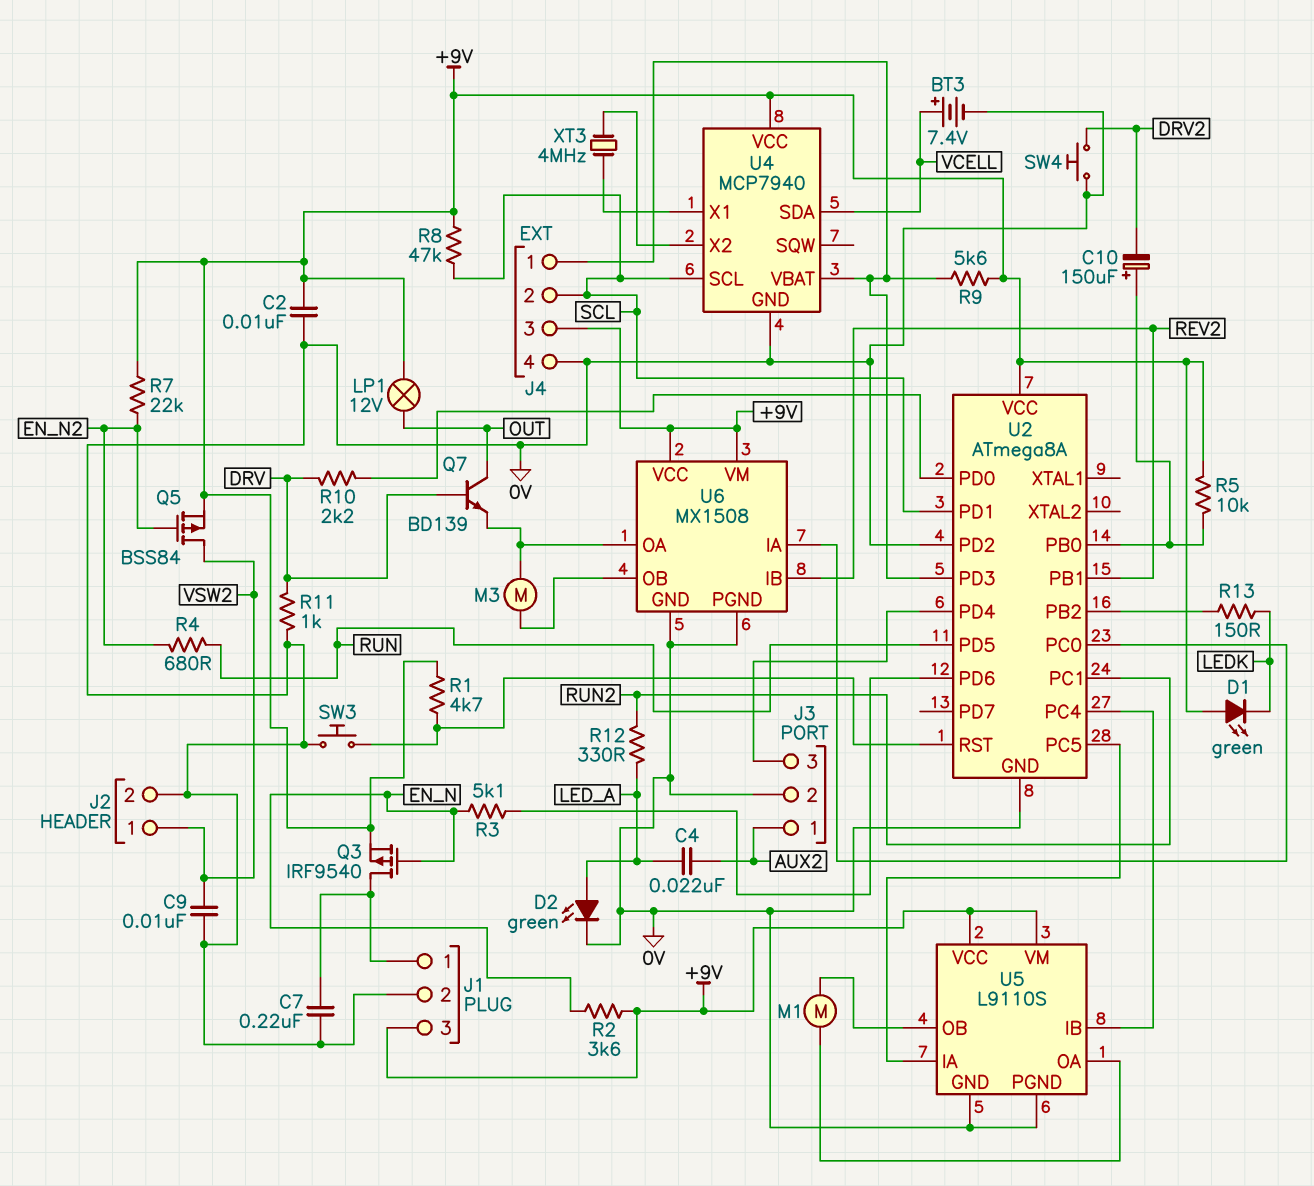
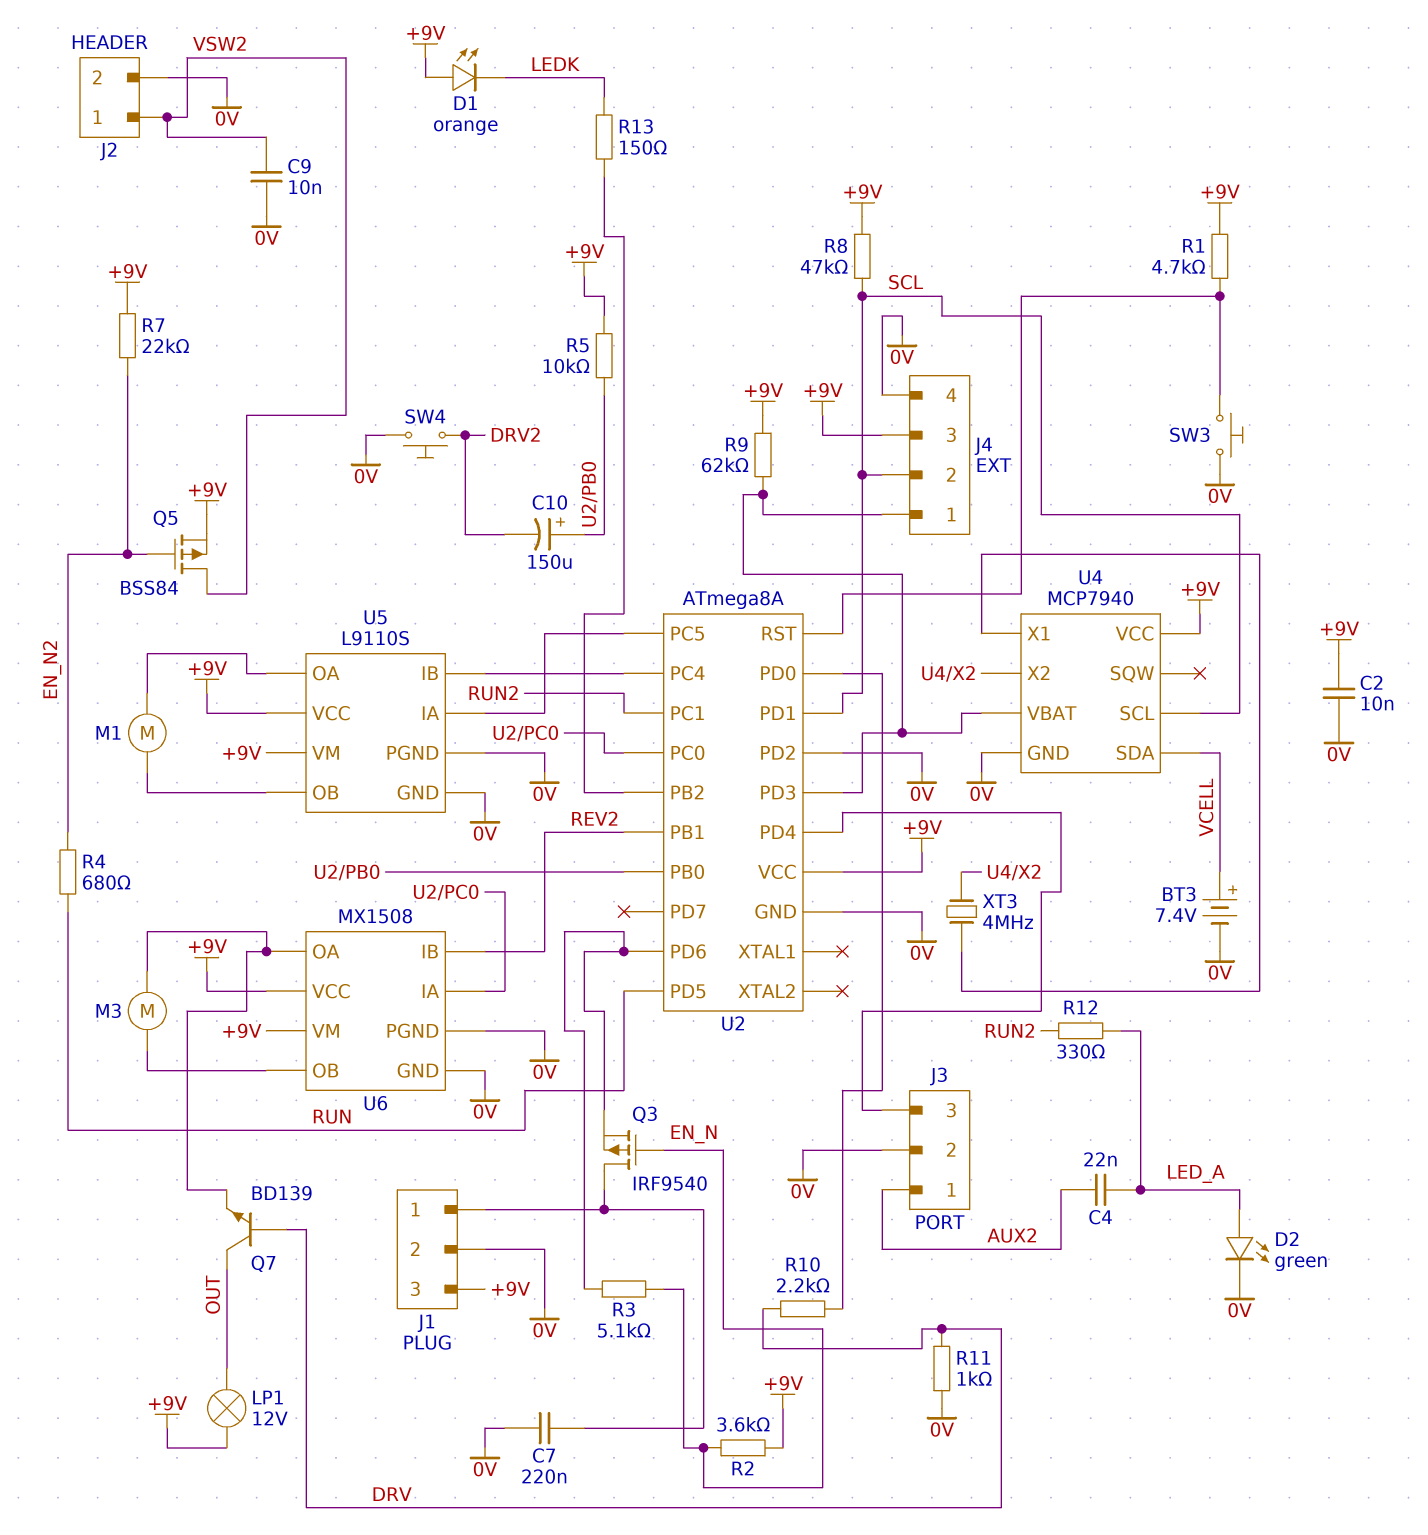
D1: LED green (A +9V, K LEDK) -> LED orange (A +9V, K LEDK)
Q3: PMOS IRF9540 (G EN_N, D J1/1, S +9V) -> PMOS IRF9540 (G EN_N, D J1/1, S U2/PD6)
R9: 5.6k (+9V, J4/1) -> 62k (+9V, J4/1)

